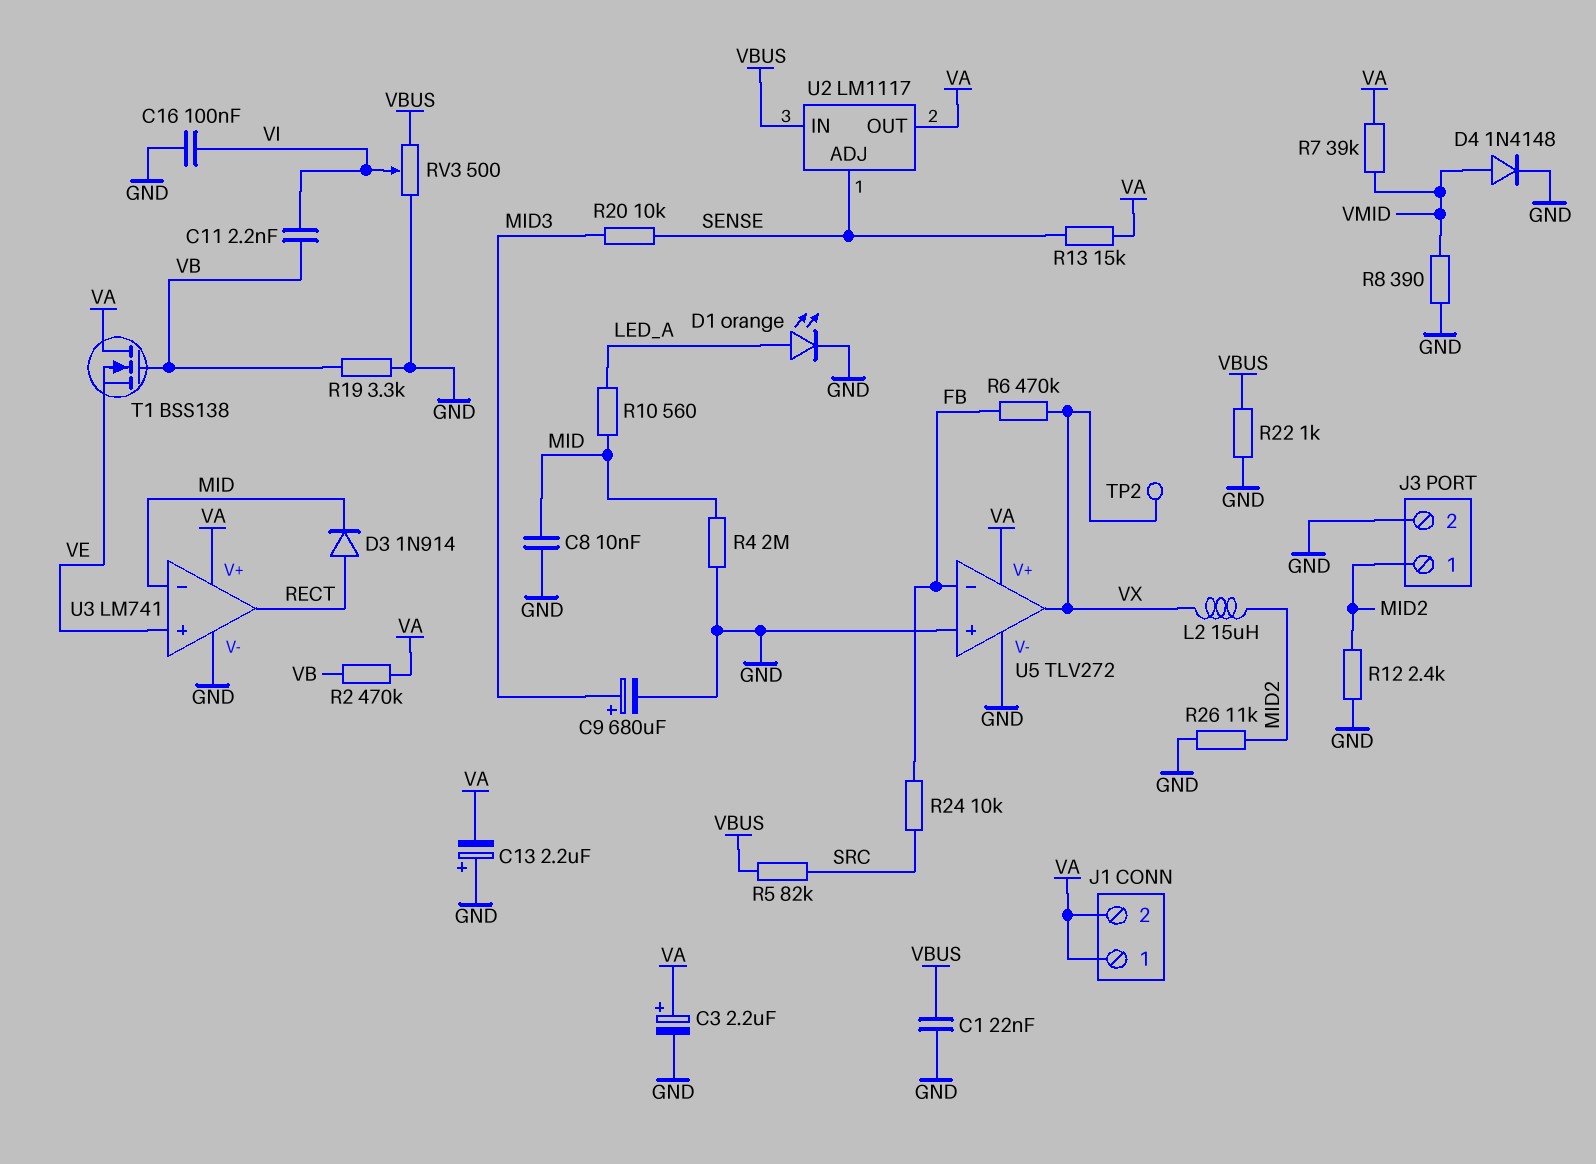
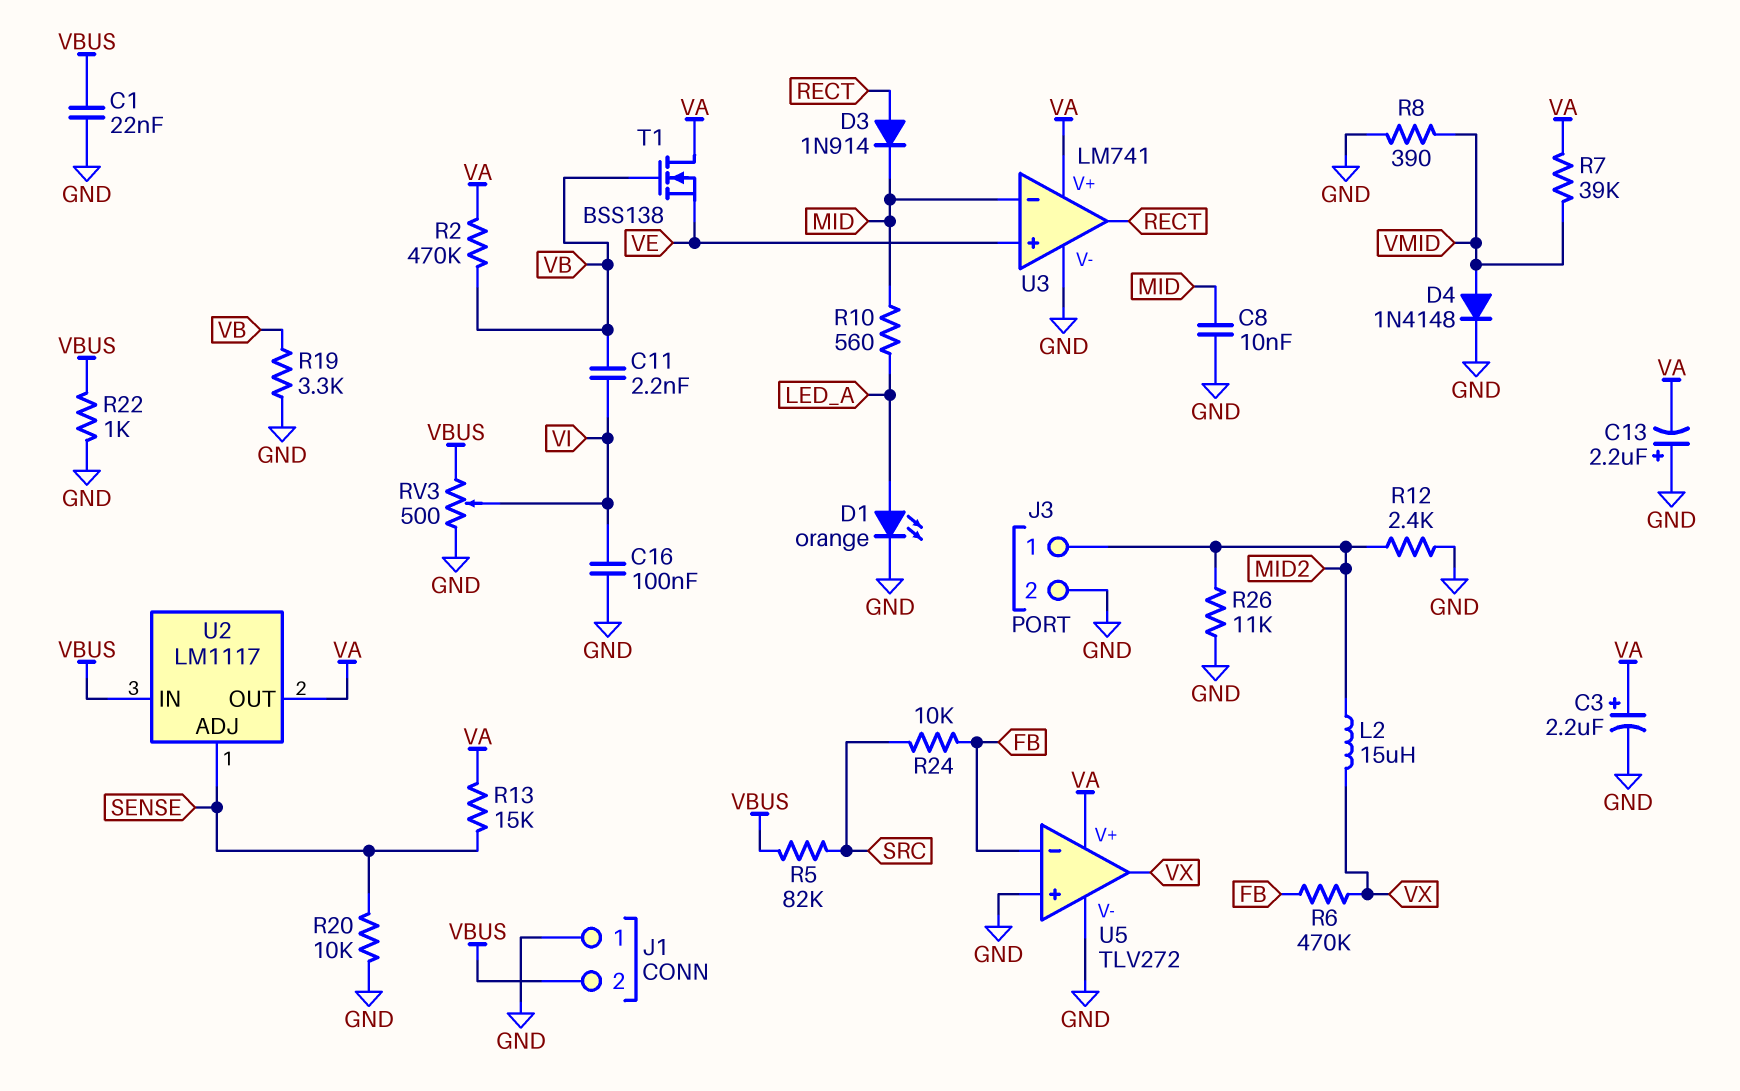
C9: 680uF (plus MID3, minus GND) -> none
J1 pin 1: VA -> GND
J1 pin 2: VA -> VBUS
R4: 2M (GND, MID) -> none
R20: 10k (MID3, SENSE) -> 10k (GND, SENSE)
TP2: test point (VX) -> none

